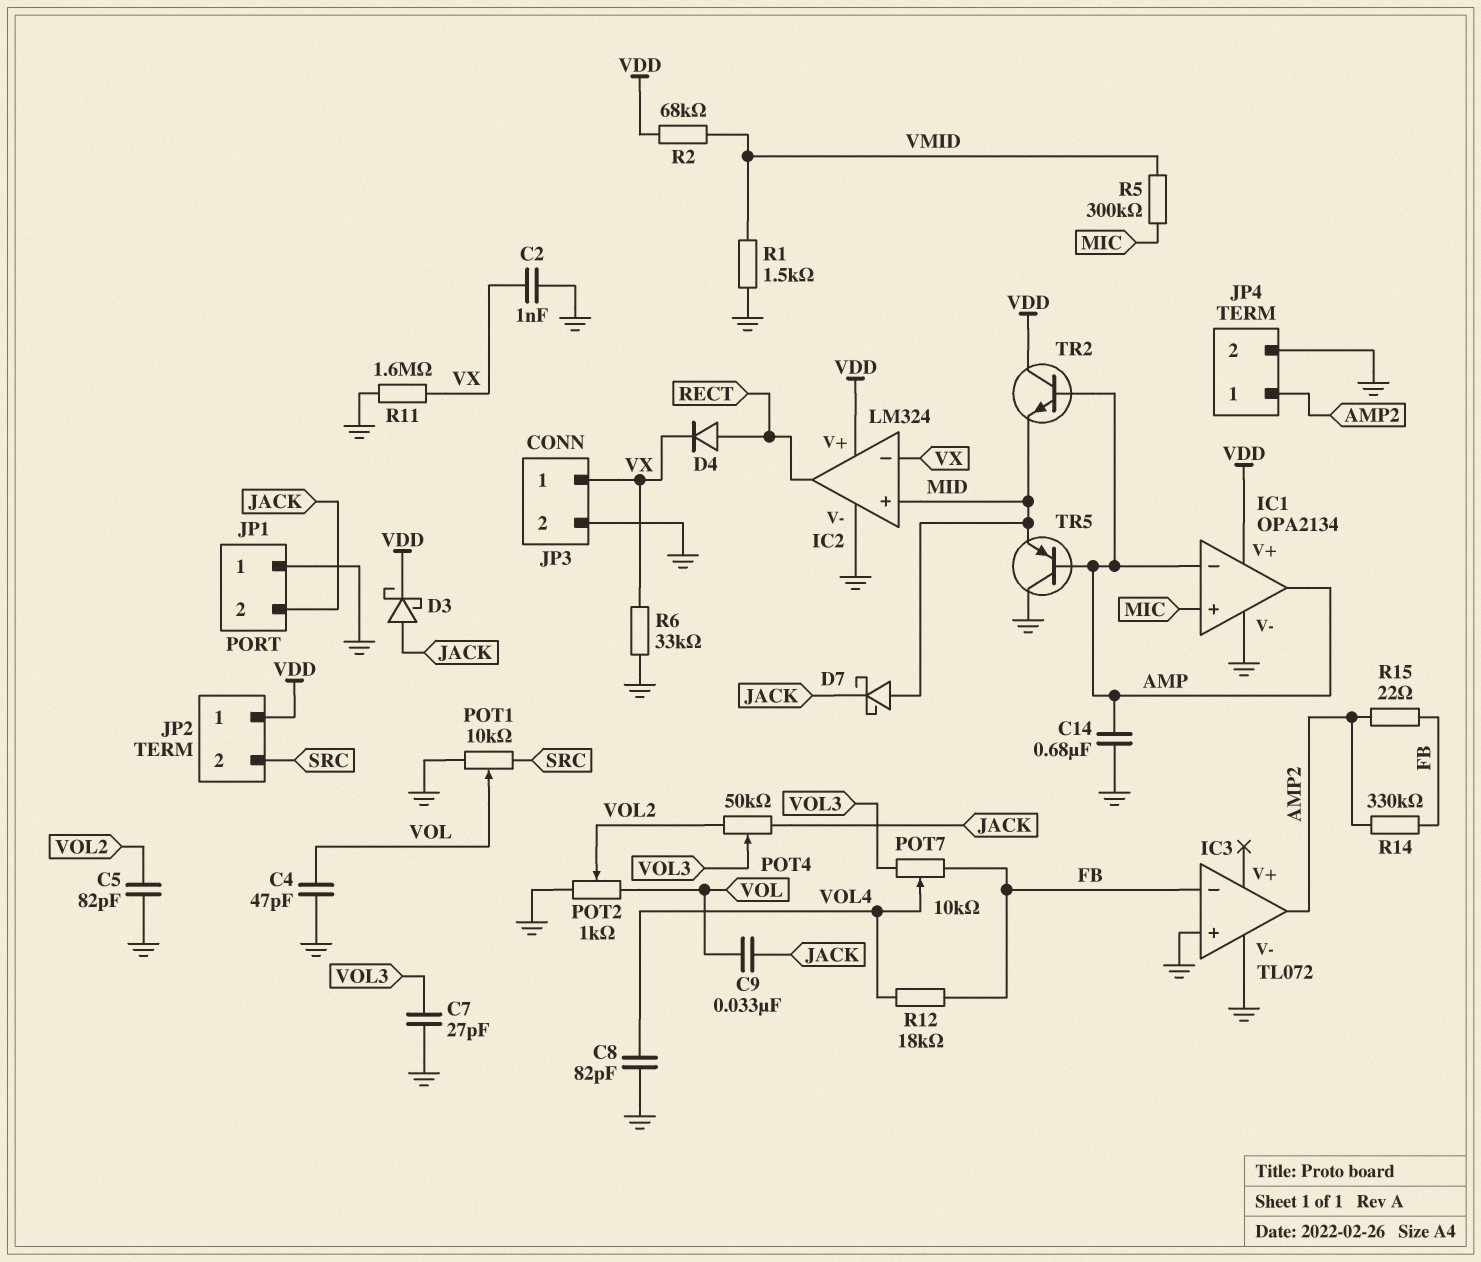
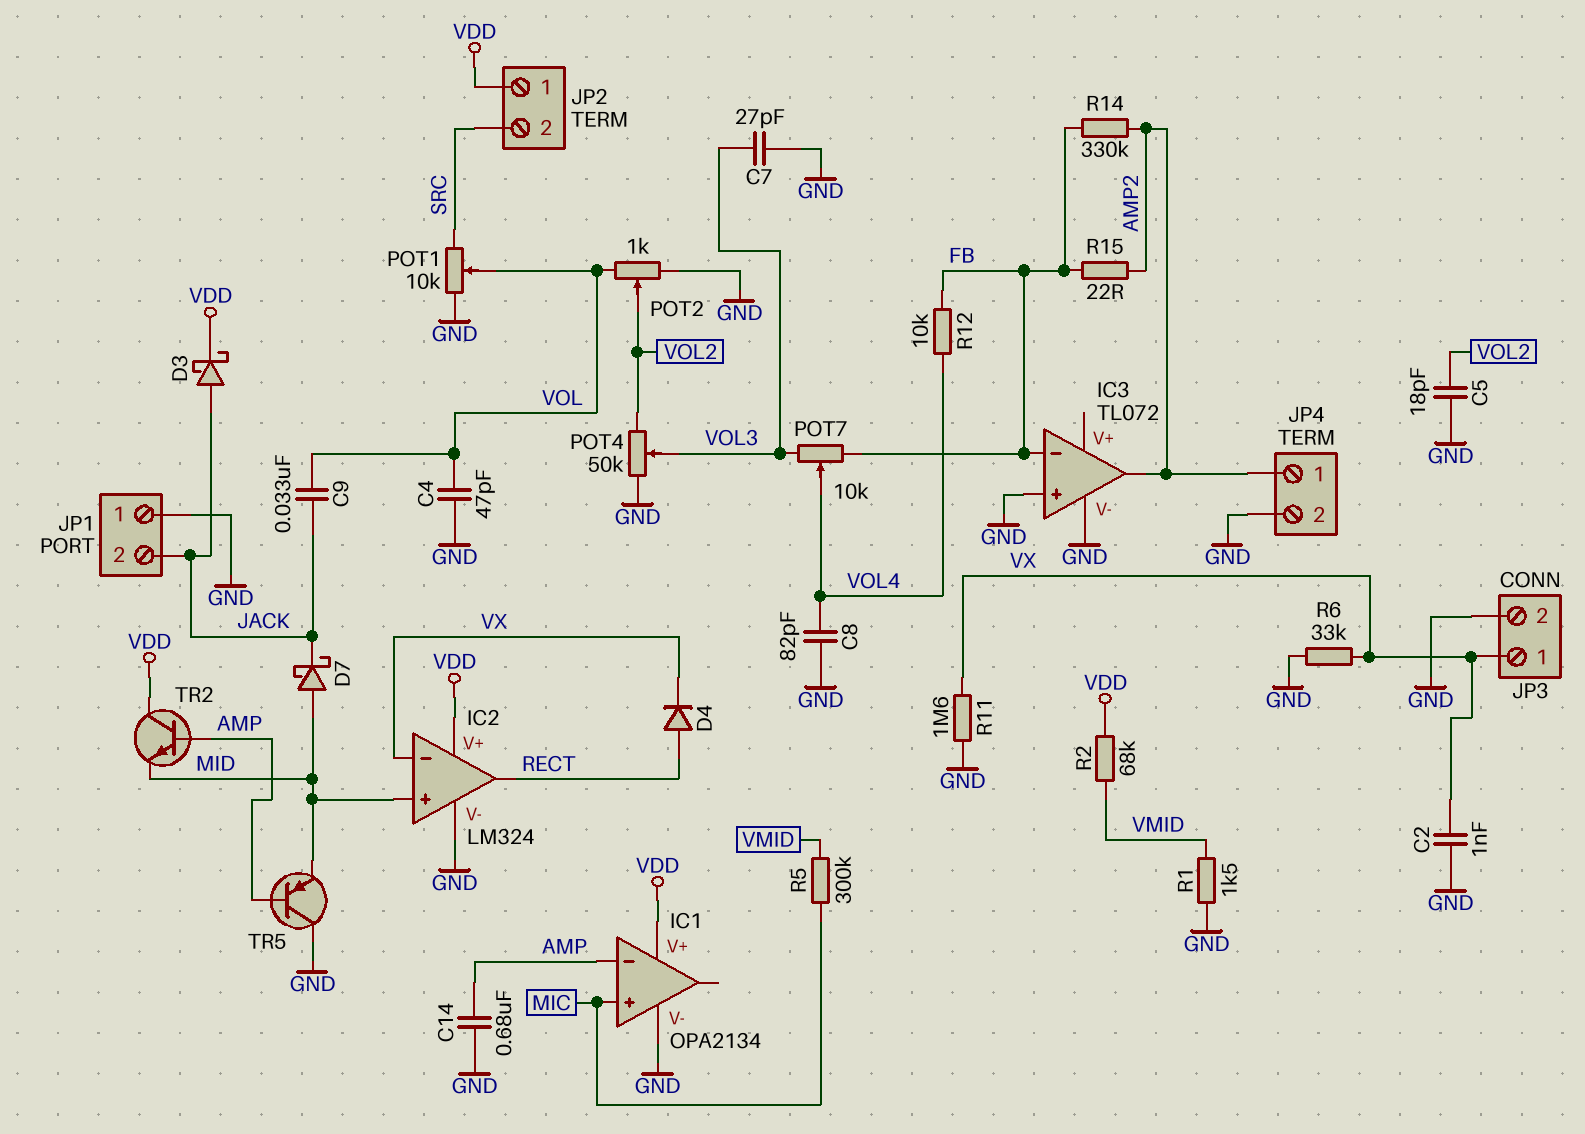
C5: 82pF (GND, VOL2) -> 18pF (GND, VOL2)
IC1 pin out: AMP -> none
POT4: 50k (JACK, VOL2, wiper VOL3) -> 50k (GND, VOL2, wiper VOL3)
R12: 18k (FB, VOL4) -> 10k (FB, VOL4)

